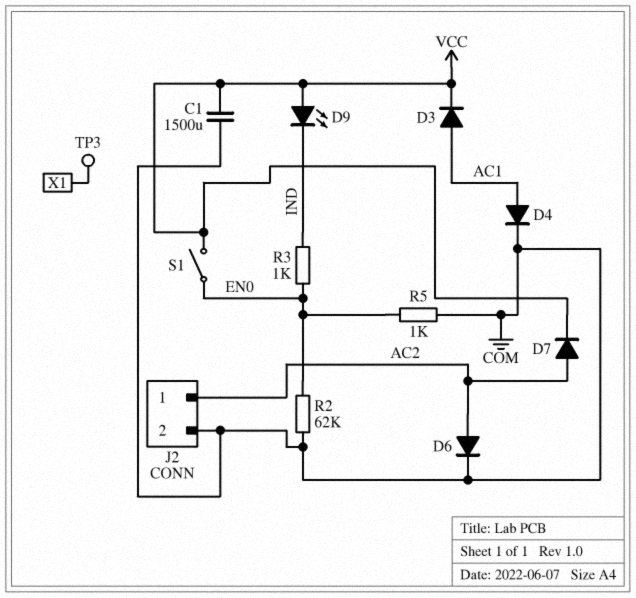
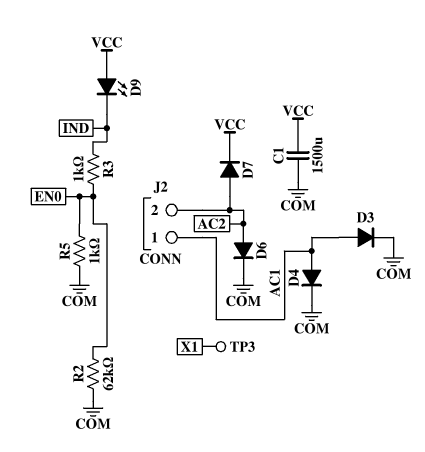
D3: diode (A AC1, K VCC) -> diode (A AC1, K COM)
J2 pin 1: AC2 -> AC1
J2 pin 2: COM -> AC2
S1: switch (EN0, VCC) -> none

